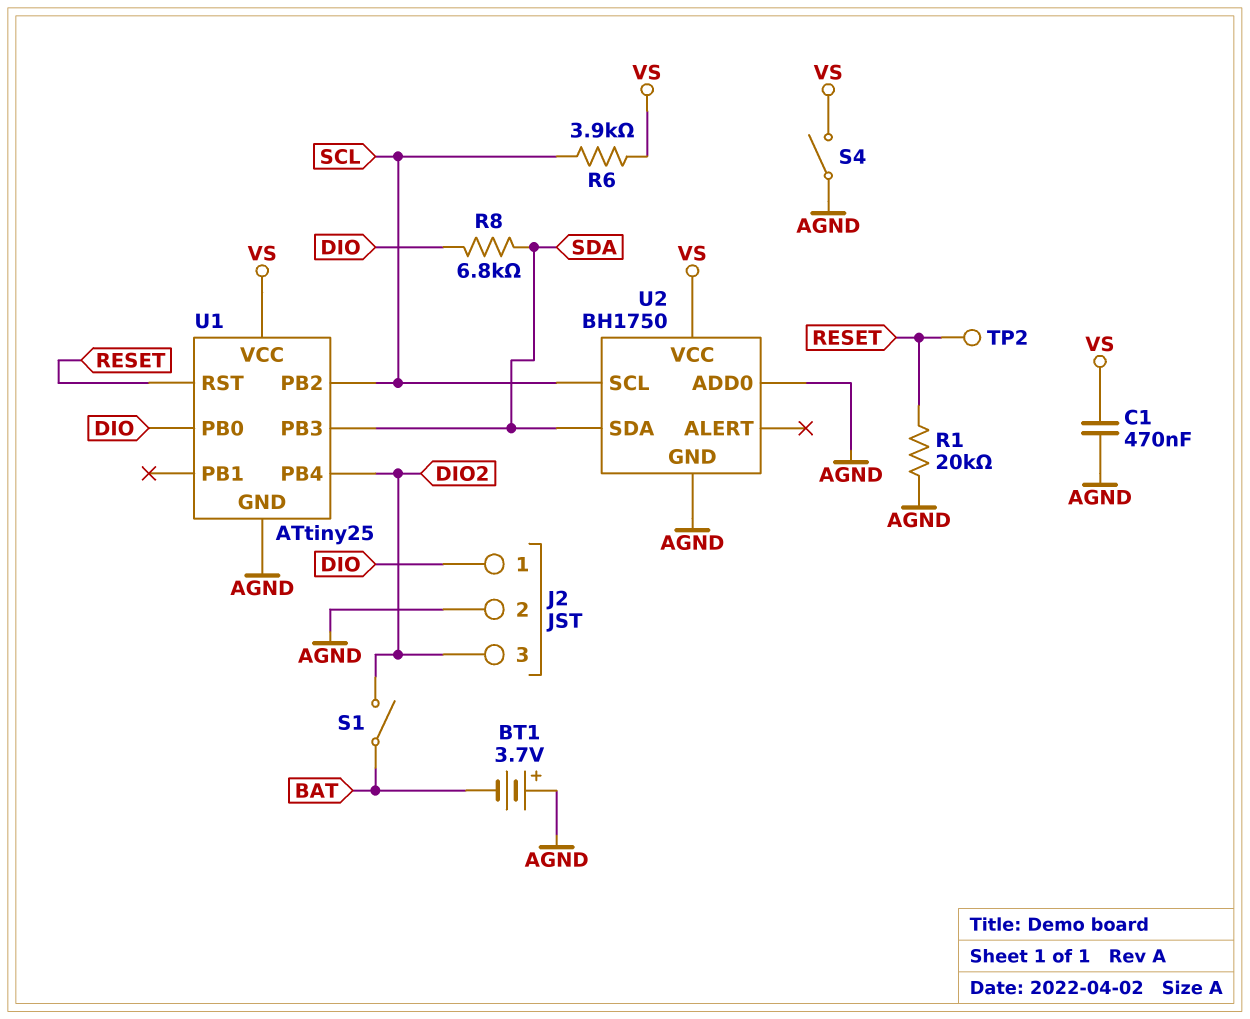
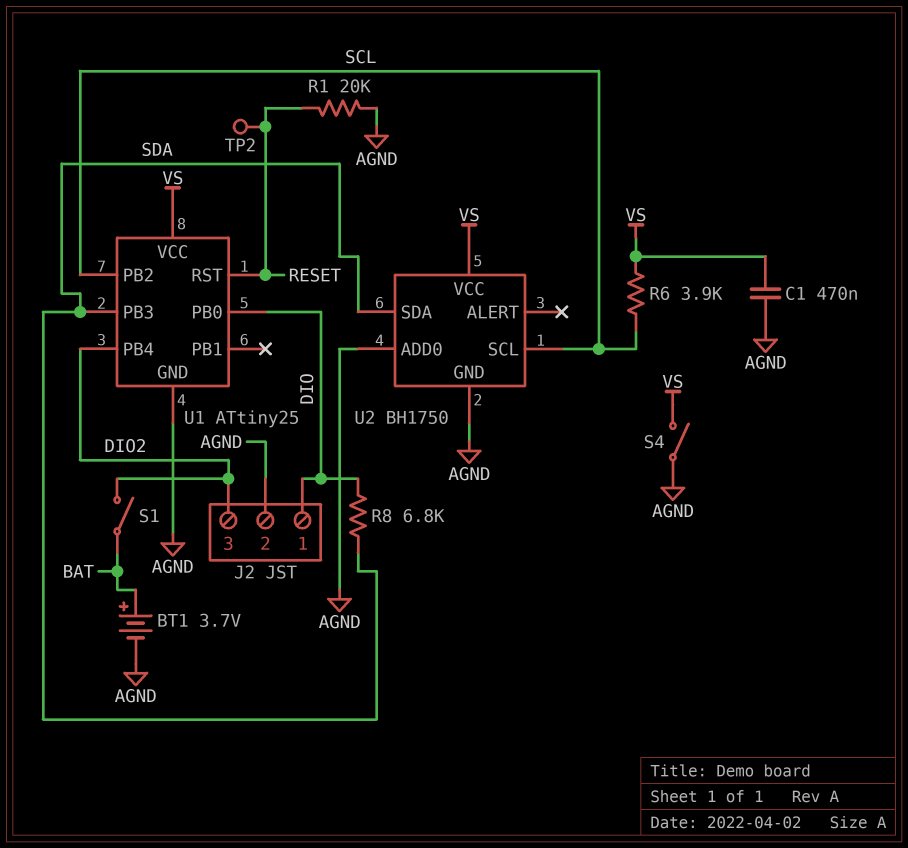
BT1: 3.7V (plus AGND, minus BAT) -> 3.7V (plus BAT, minus AGND)

